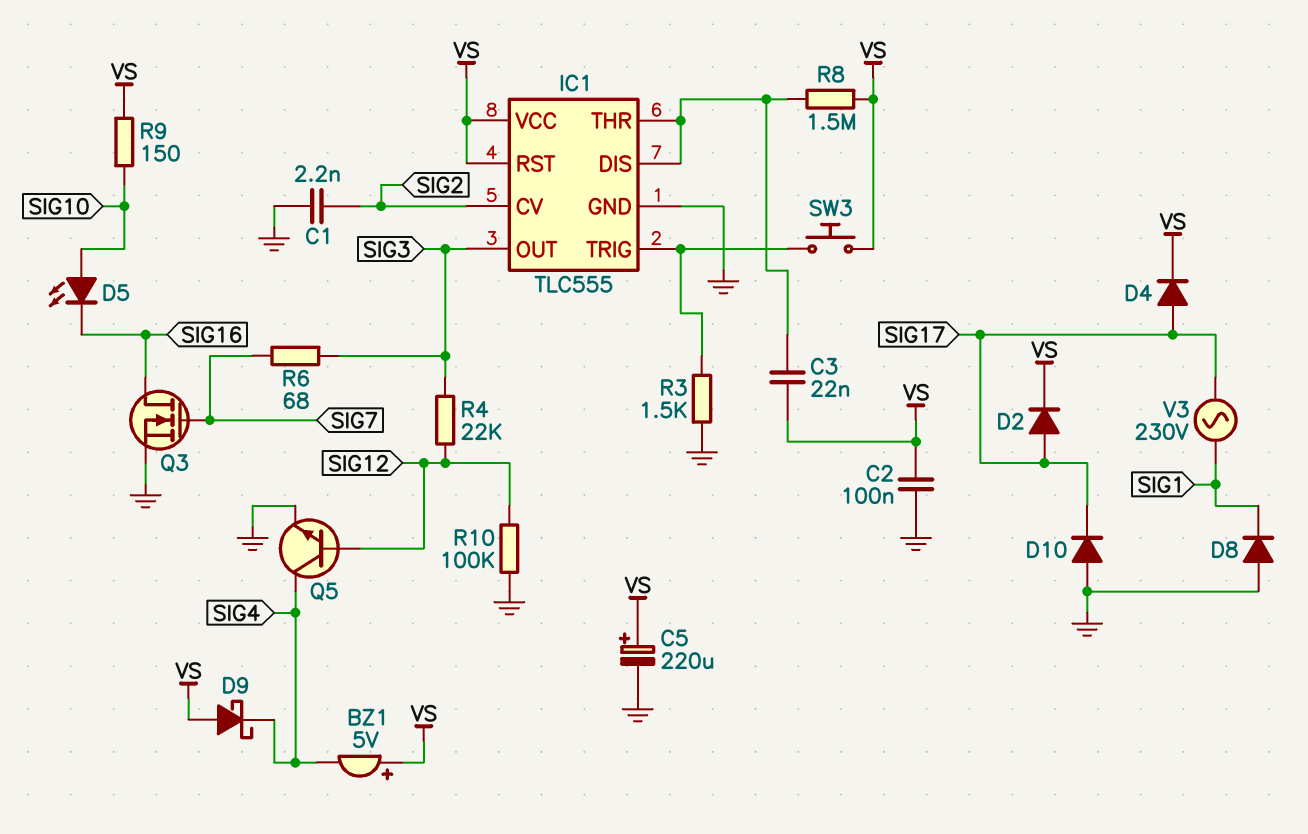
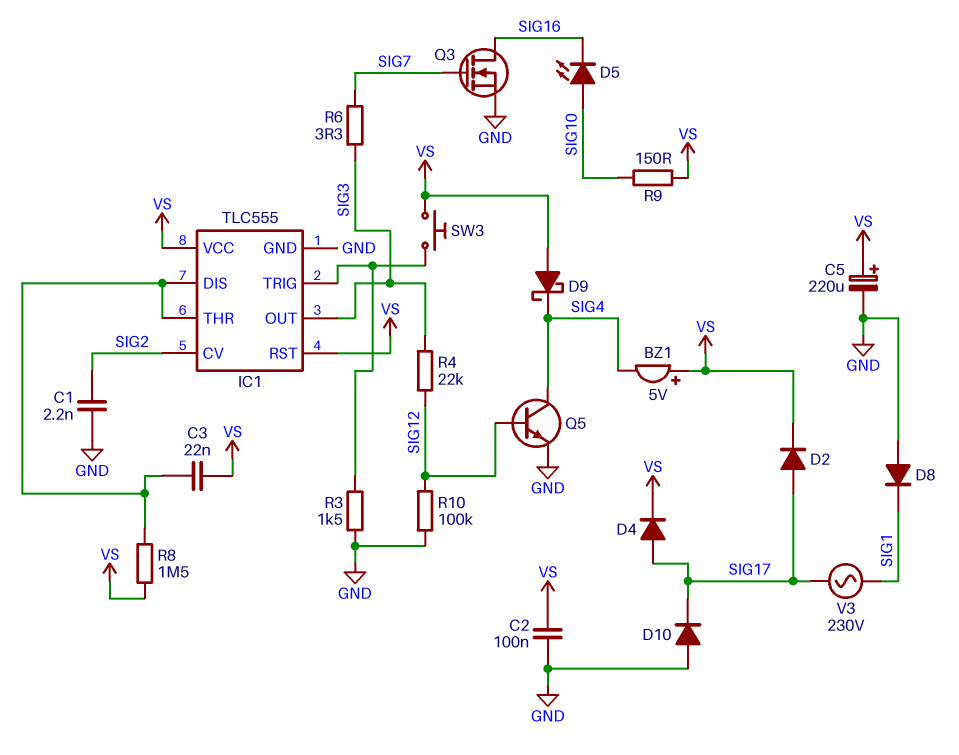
R6: 68 (SIG3, SIG7) -> 3.3 (SIG3, SIG7)

